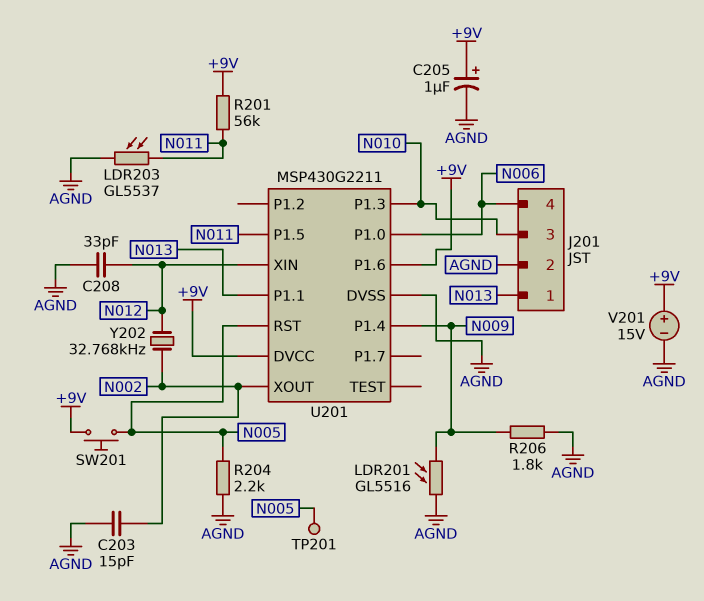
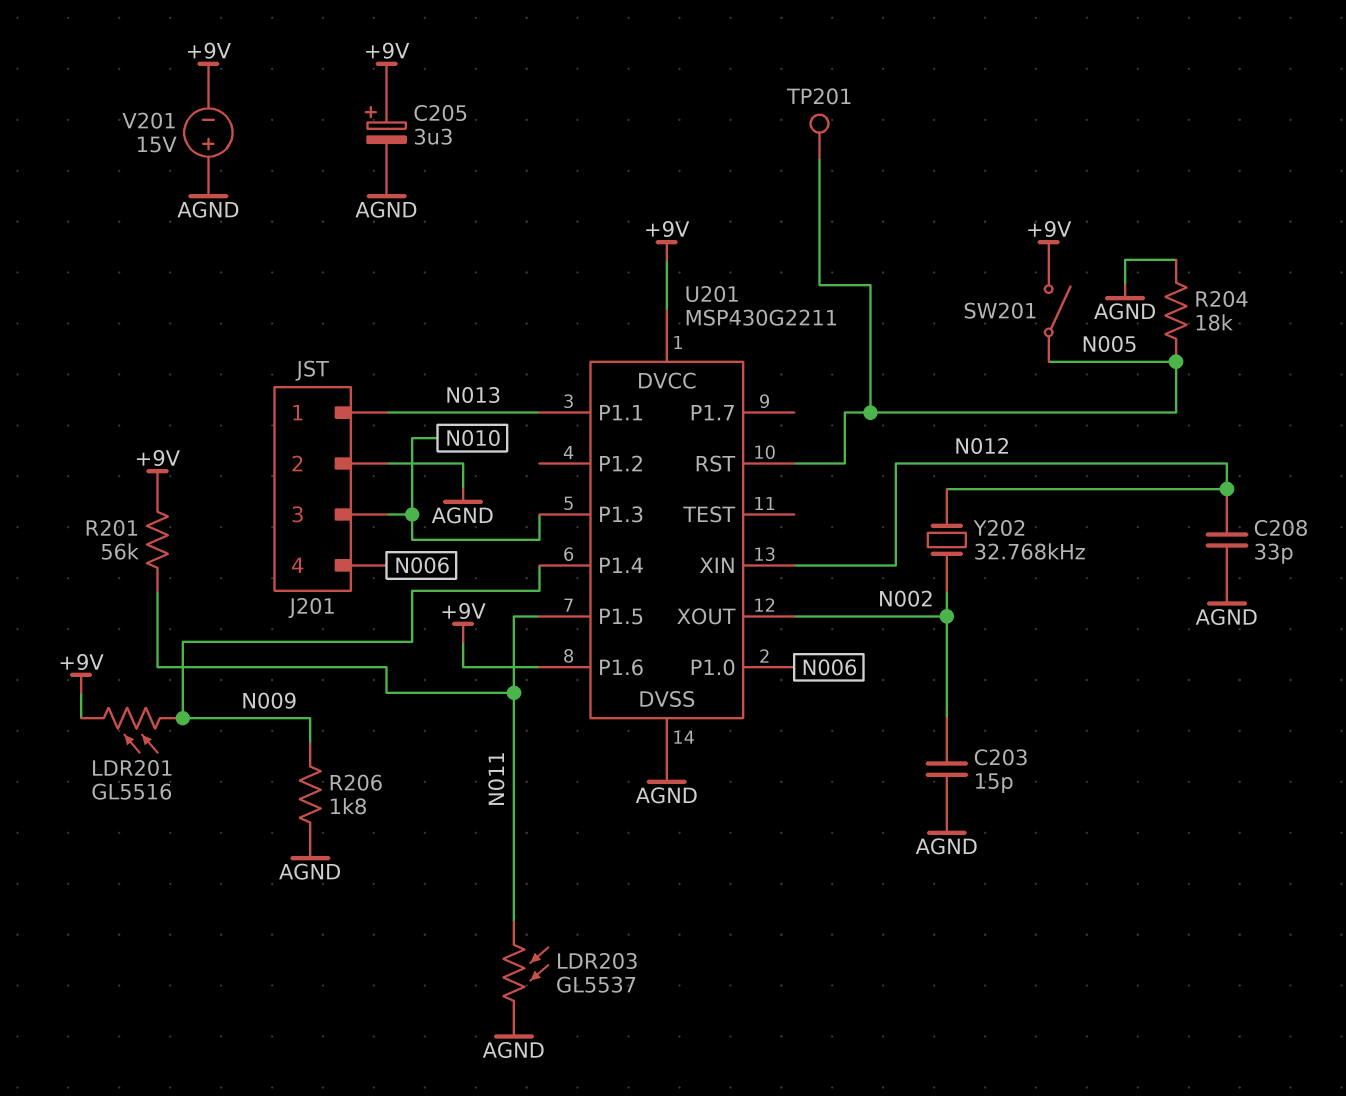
C205: 1uF (plus +9V, minus AGND) -> 3.3uF (plus +9V, minus AGND)
LDR201: GL5516 (AGND, N009) -> GL5516 (+9V, N009)
R204: 2.2k (AGND, N005) -> 18k (AGND, N005)
SW201: button (+9V, N005) -> switch (+9V, N005)
V201: 15V (plus +9V, minus AGND) -> 15V (plus AGND, minus +9V)

